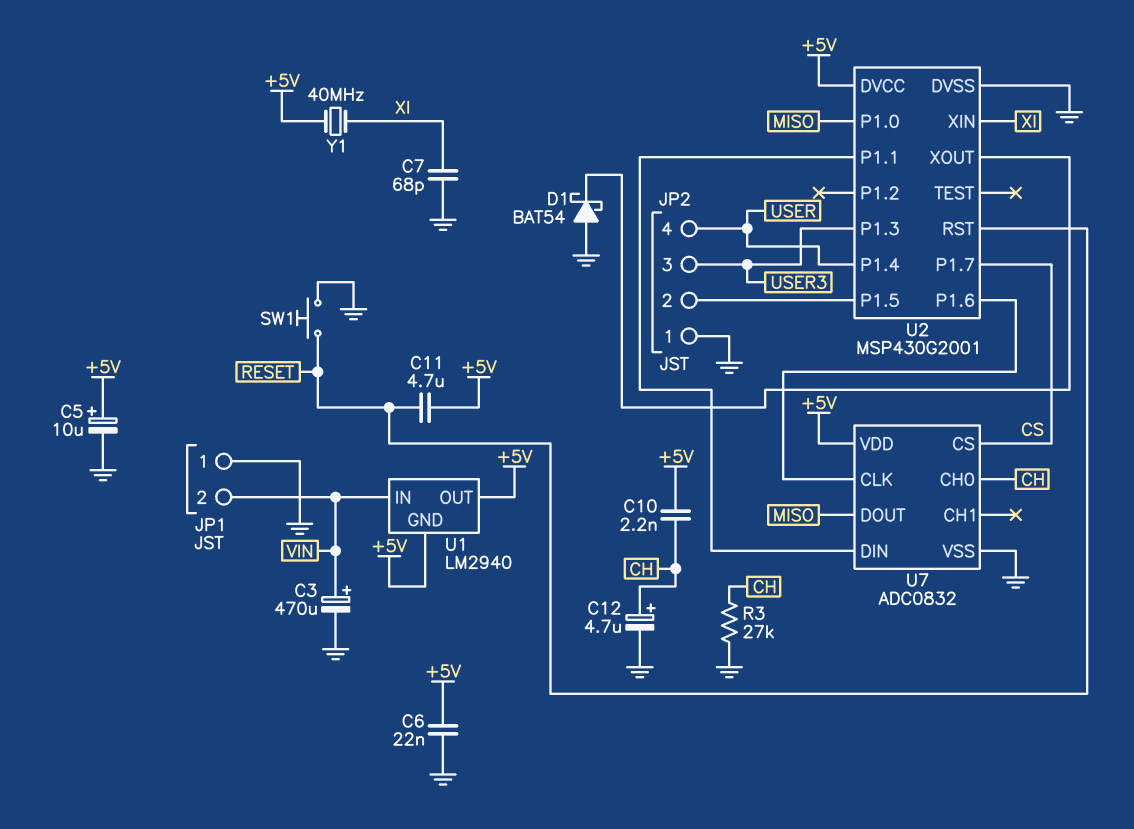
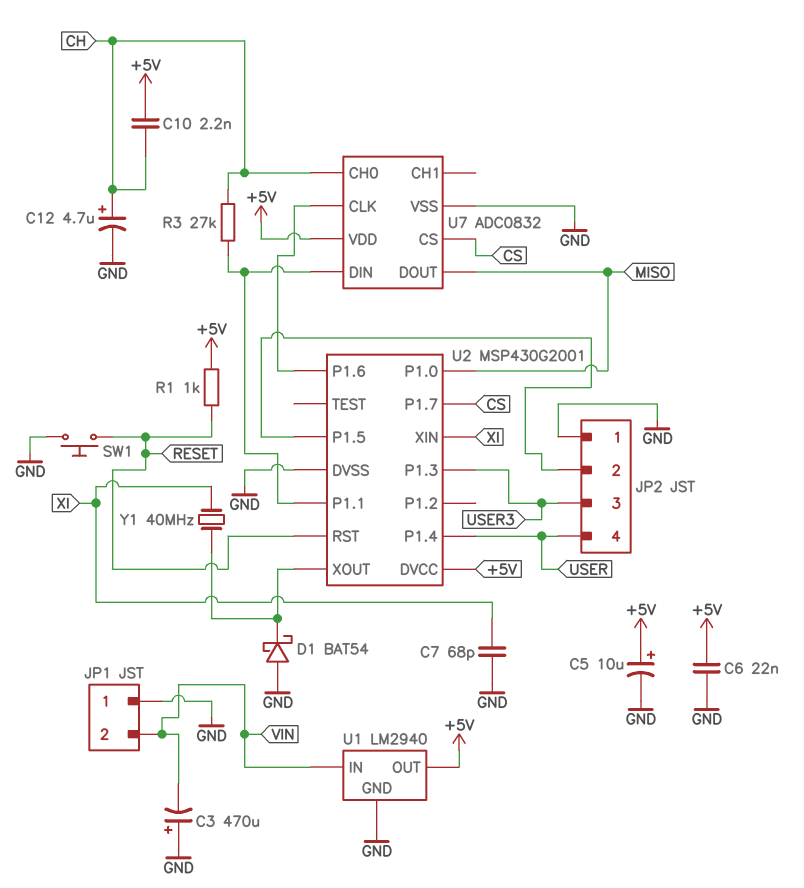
C3: 470uF (plus VIN, minus GND) -> 470uF (plus GND, minus VIN)
C11: 4.7uF (+5V, RESET) -> none
R1: none -> 1k (+5V, RESET)
R3: 27k (CH, GND) -> 27k (CH, U2/P1.1)
U1 pin GND: +5V -> GND
Y1: 40MHz (+5V, XI) -> 40MHz (U2/XOUT, XI)

